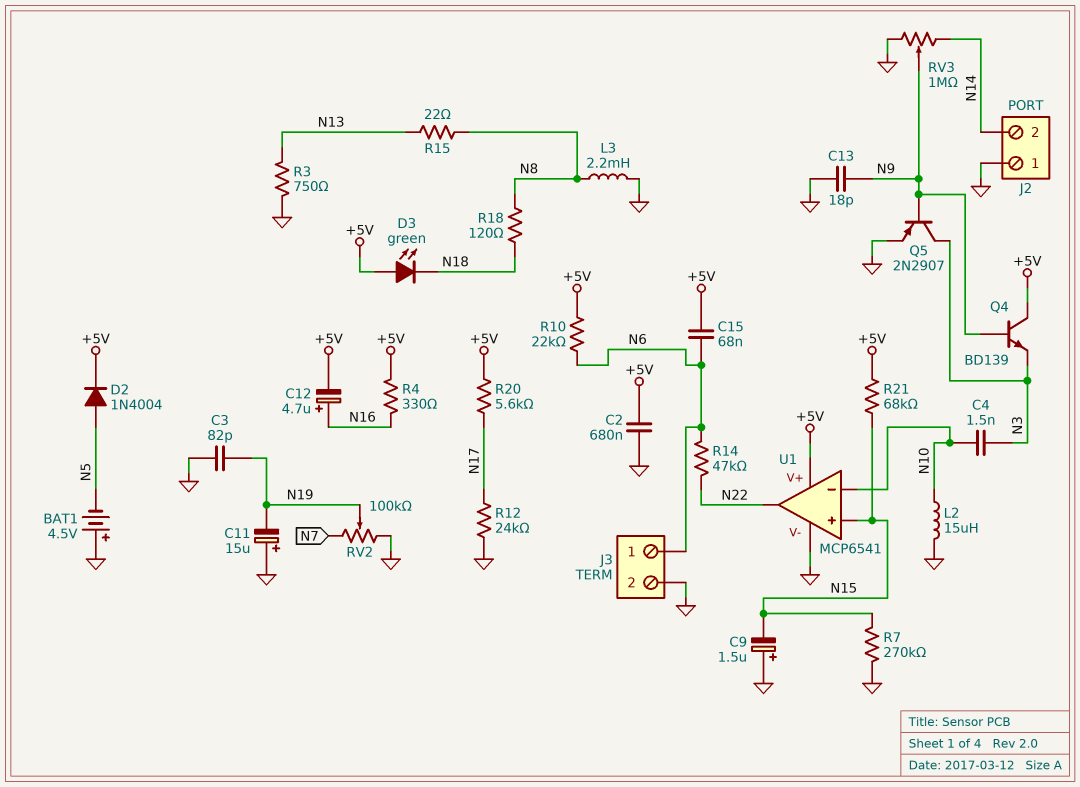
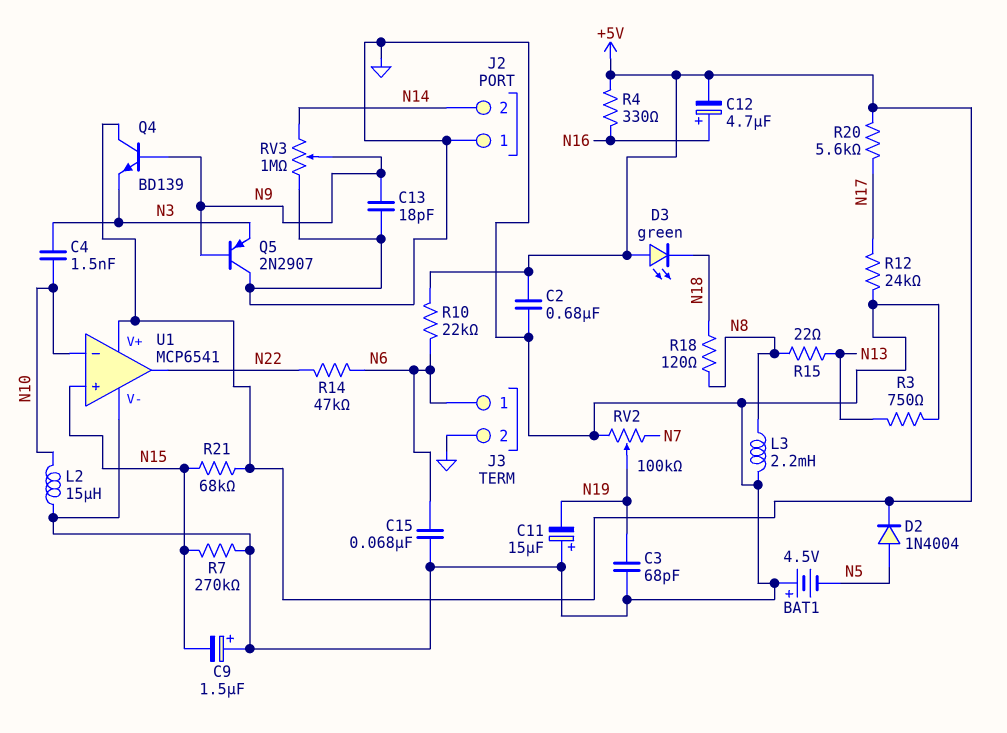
C3: 82pF (GND, N19) -> 68pF (GND, N19)
C15: 68nF (+5V, N6) -> 68nF (GND, N6)
Q5: PNP 2N2907 (B N9, C N3, E GND) -> PNP 2N2907 (B N9, C GND, E N3)

